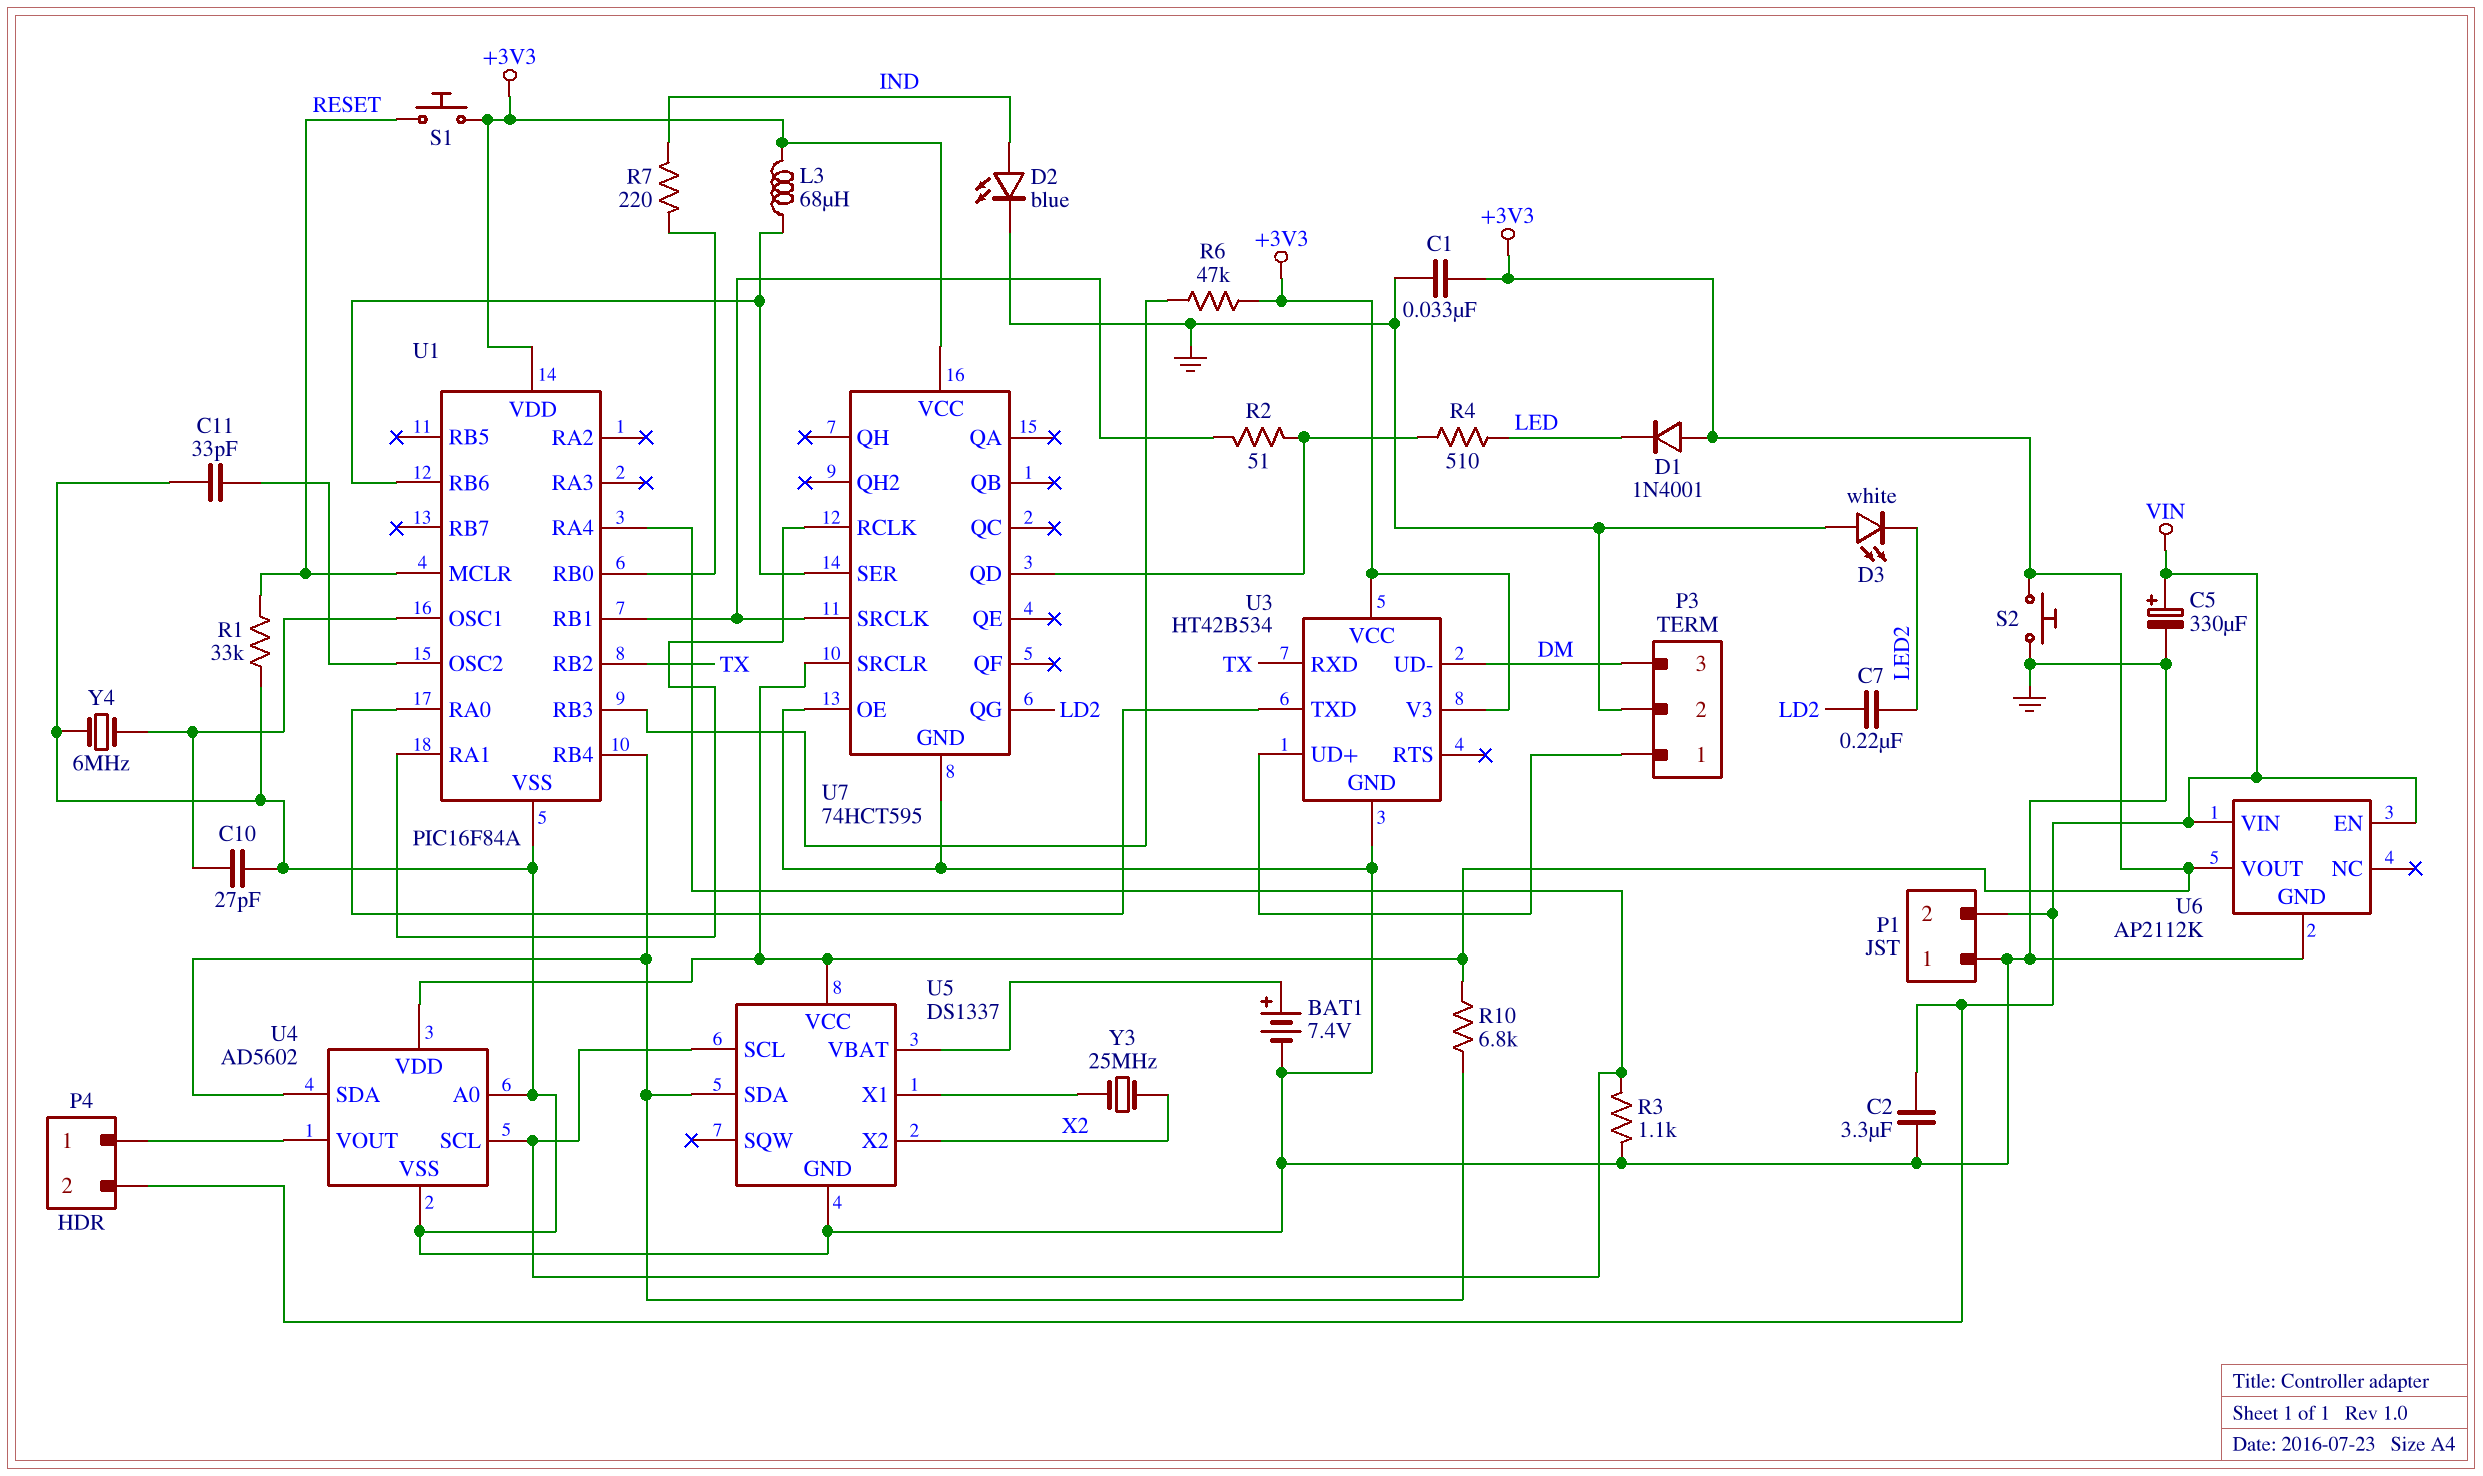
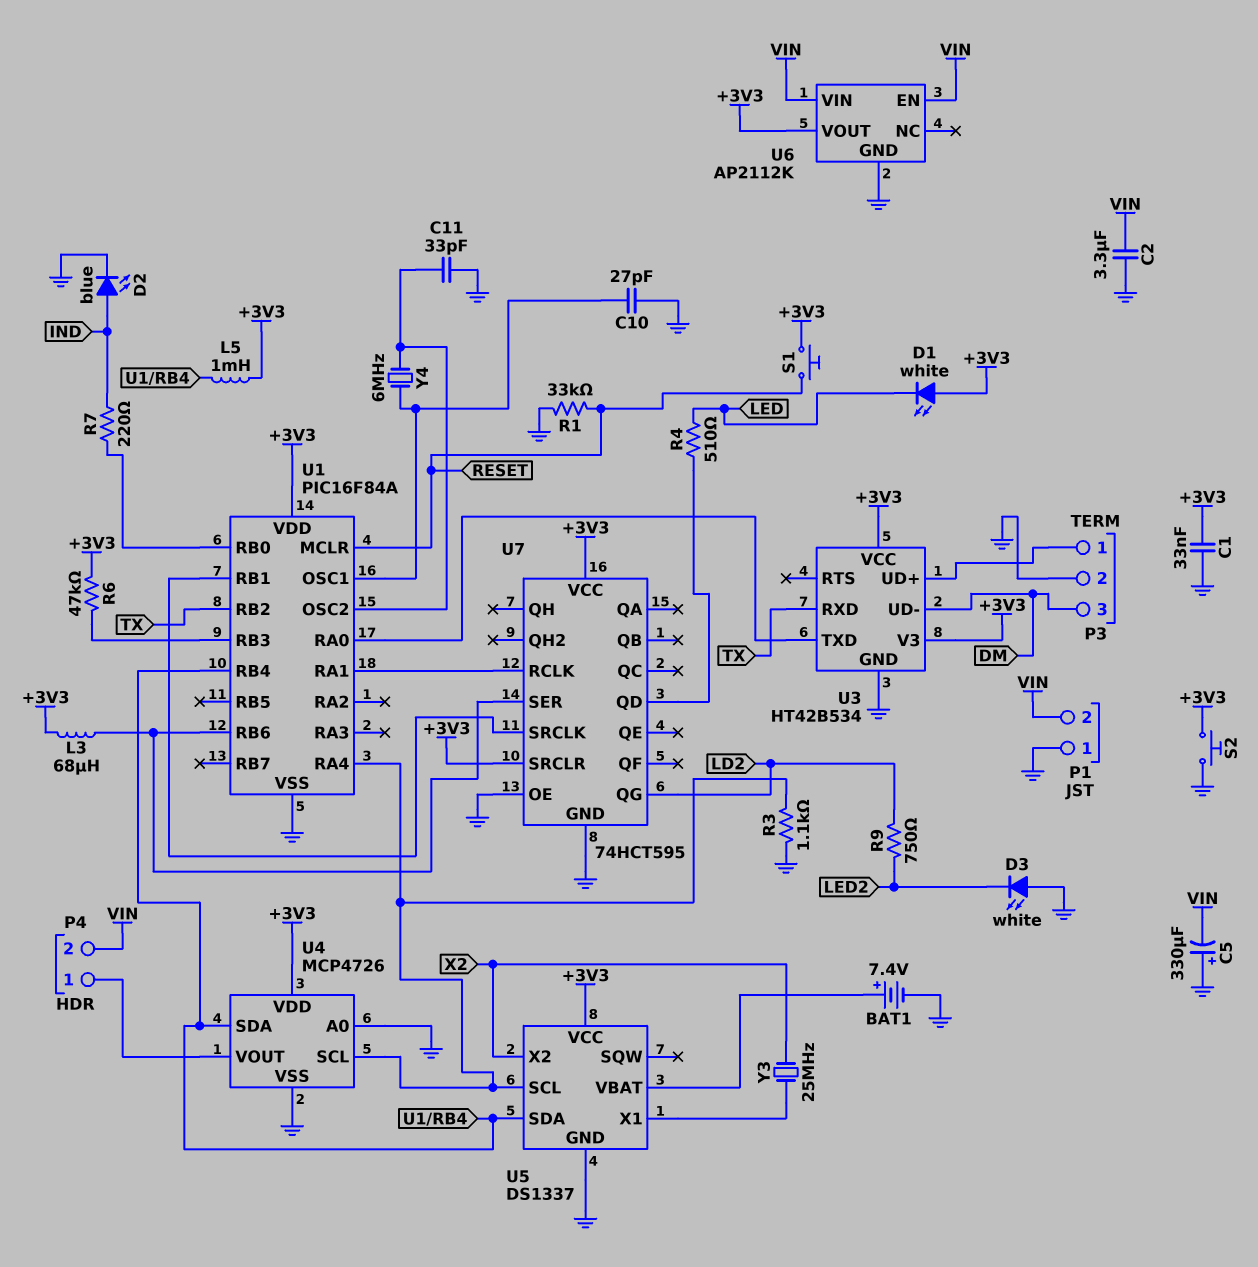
C5: 330uF (plus VIN, minus GND) -> 330uF (plus GND, minus VIN)
C7: 220nF (LD2, LED2) -> none
D1: diode 1N4001 (A +3V3, K LED) -> LED white (A +3V3, K LED)
L5: none -> 1mH (+3V3, U1/RB4)
R2: 51 (U1/RB1, U7/QD) -> none
R9: none -> 750 (LD2, LED2)
R10: 6.8k (+3V3, U1/RB4) -> none
U4: AD5602 -> MCP4726
Y4: 6MHz (GND, U1/OSC1) -> 6MHz (U1/OSC1, U1/OSC2)

